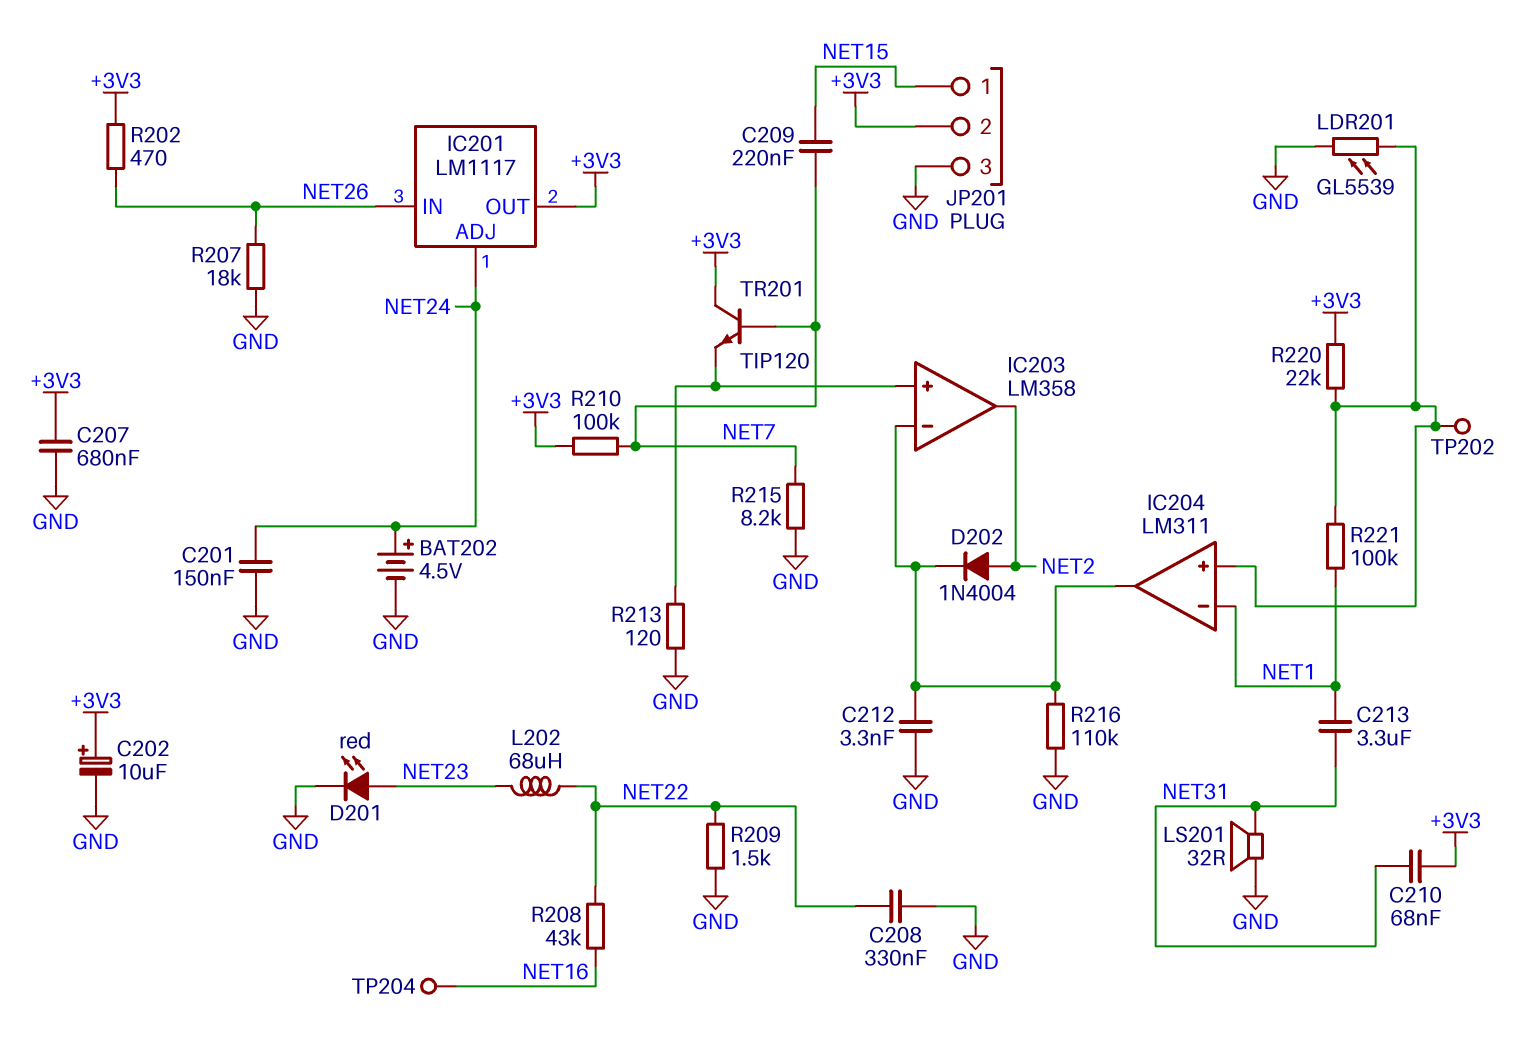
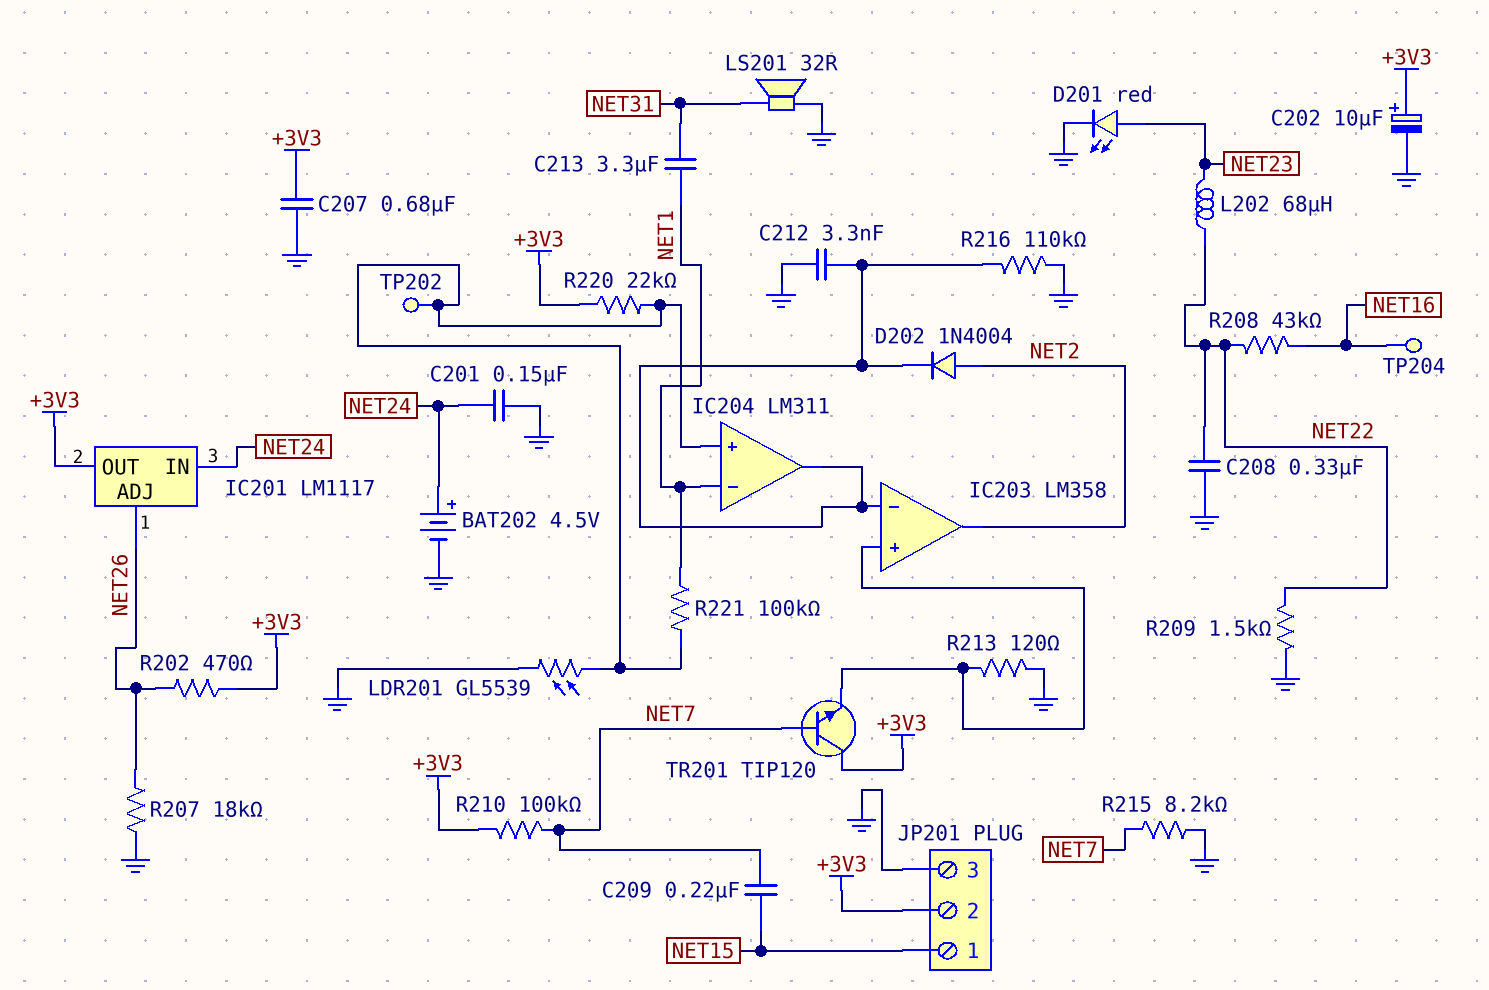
C210: 68nF (+3V3, NET31) -> none
IC201 pin ADJ: NET24 -> NET26
IC201 pin IN: NET26 -> NET24

